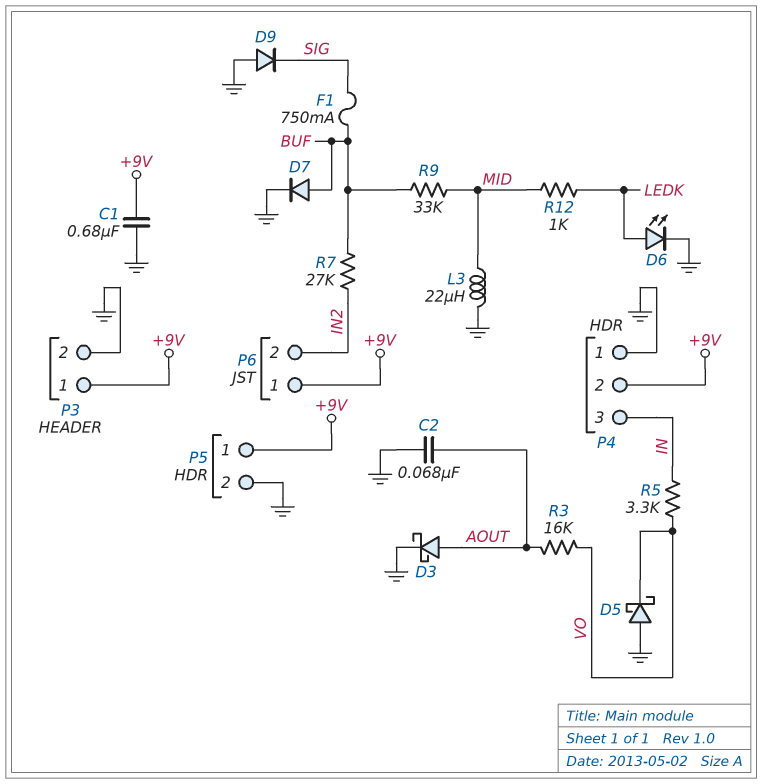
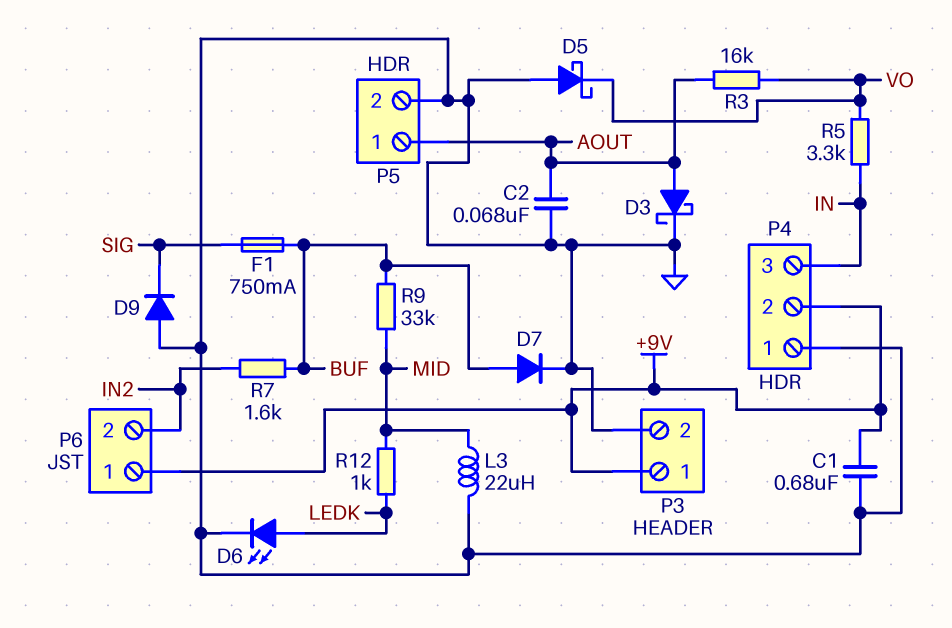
P5 pin 1: +9V -> AOUT
R7: 27k (BUF, IN2) -> 1.6k (BUF, IN2)

